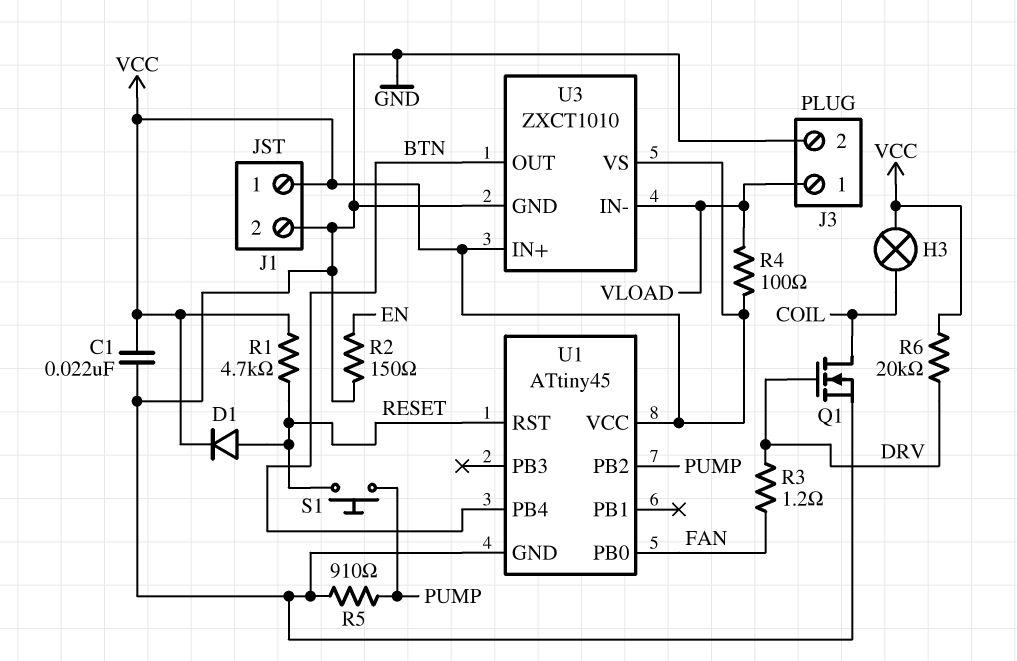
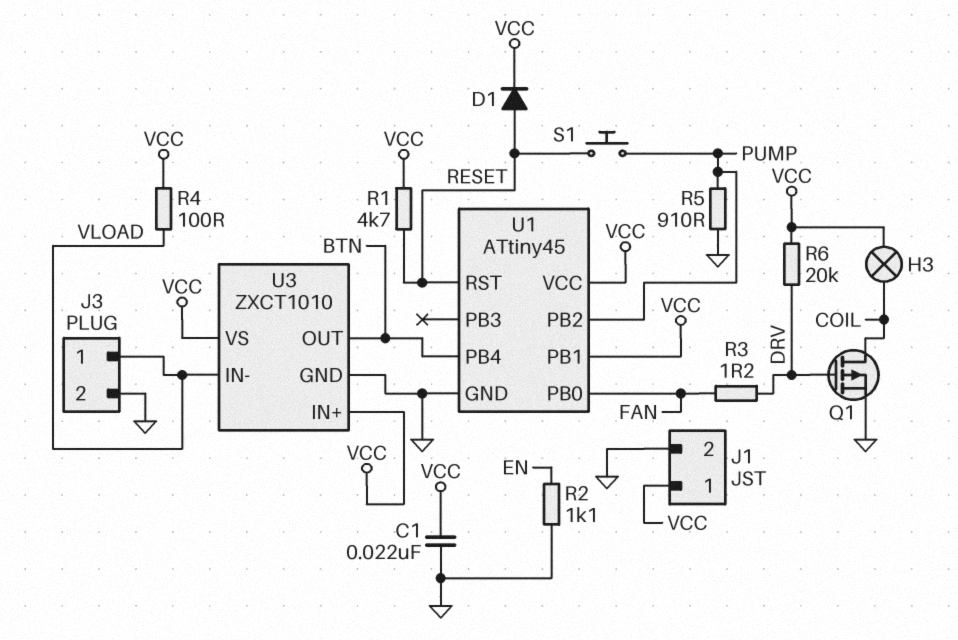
Q1: NMOS (G DRV, D COIL, S GND) -> PMOS (G DRV, D COIL, S GND)
R2: 150 (EN, GND) -> 1.1k (EN, GND)
U1 pin PB1: none -> VCC

